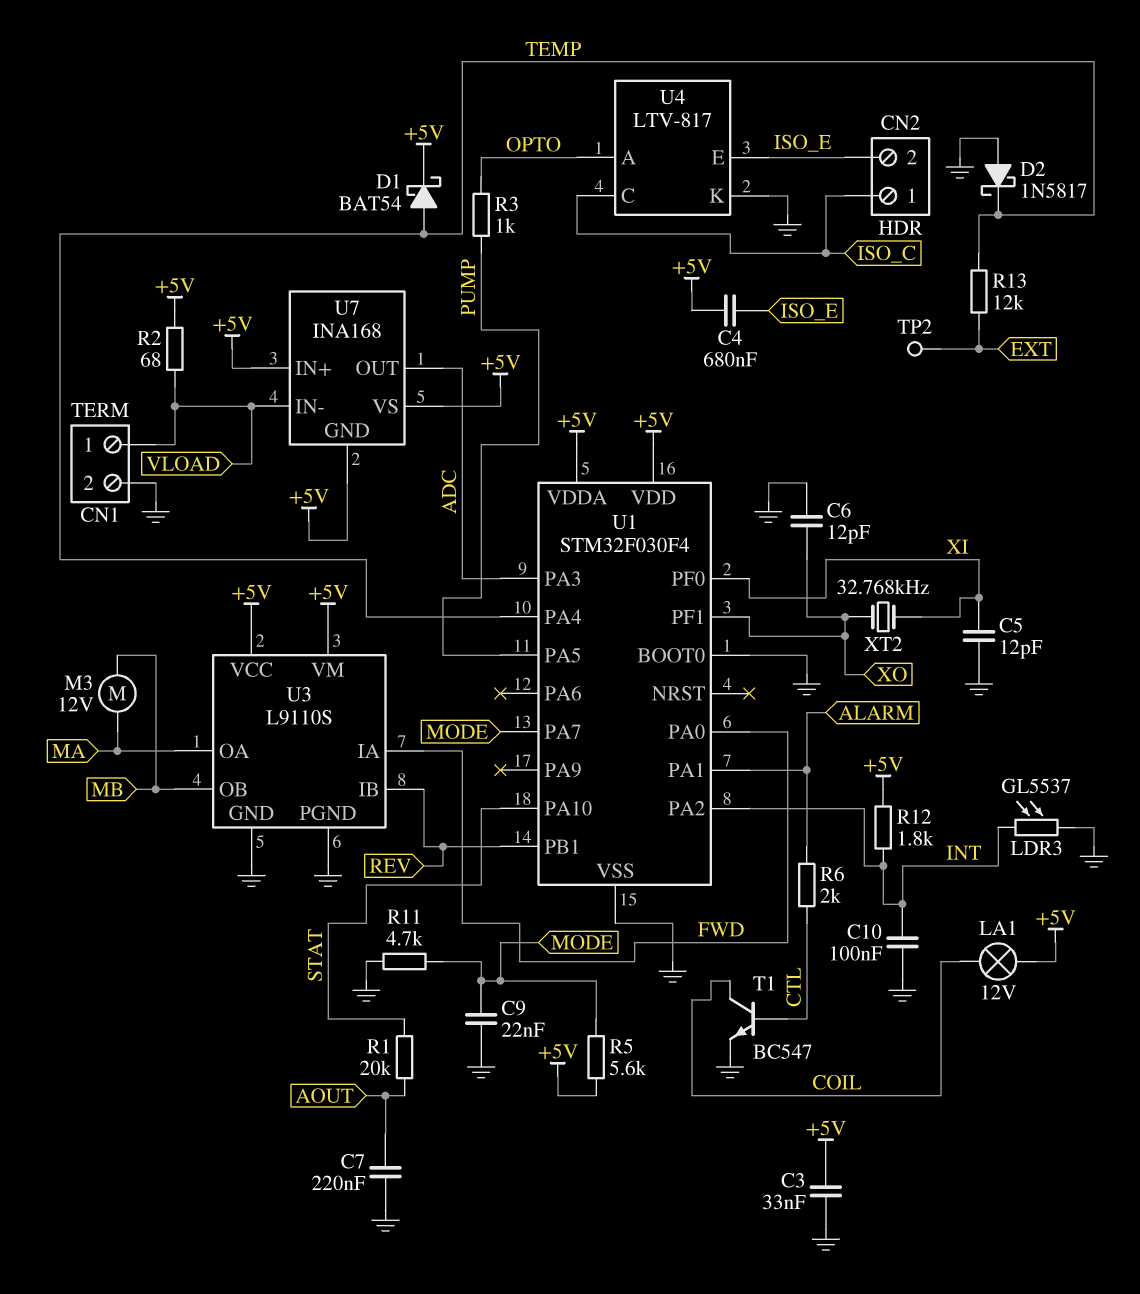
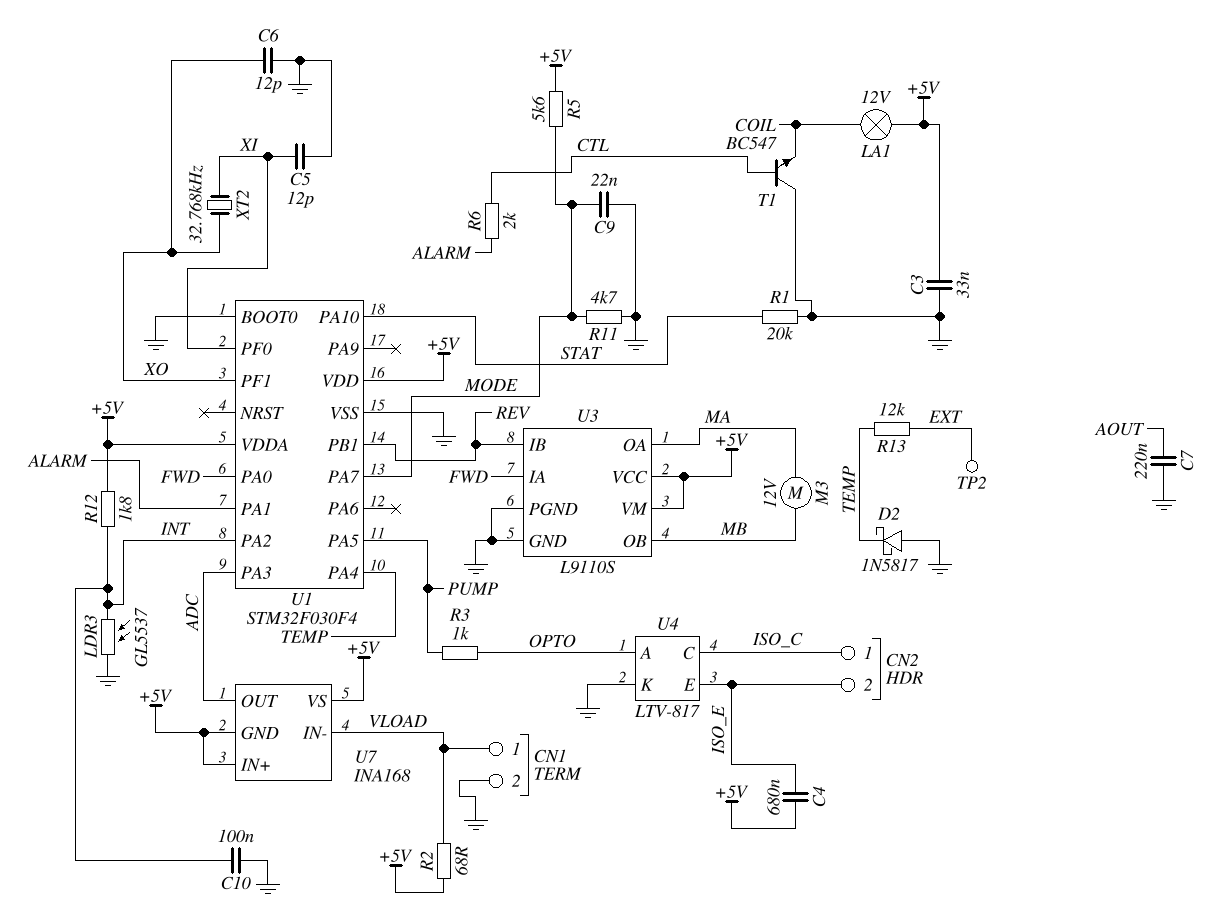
D1: schottky BAT54 (A TEMP, K +5V) -> none
R1: 20k (AOUT, STAT) -> 20k (GND, STAT)
T1: NPN BC547 (B CTL, C COIL, E GND) -> NPN BC547 (B CTL, C GND, E COIL)

